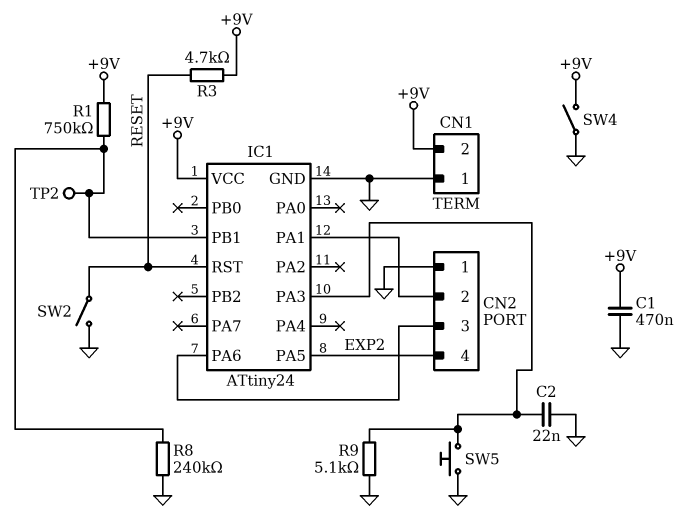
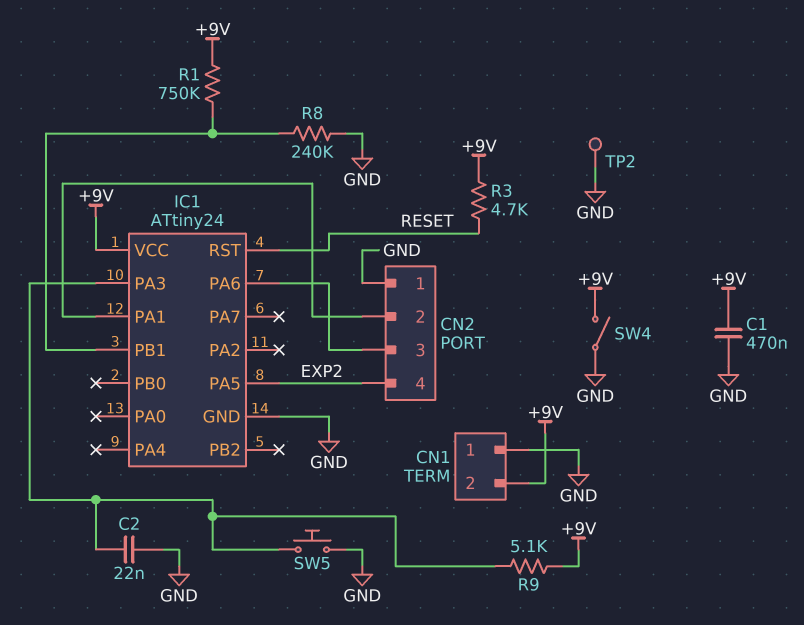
R9: 5.1k (GND, IC1/PA3) -> 5.1k (+9V, IC1/PA3)
SW2: switch (GND, RESET) -> none
TP2: test point (IC1/PB1) -> test point (GND)

